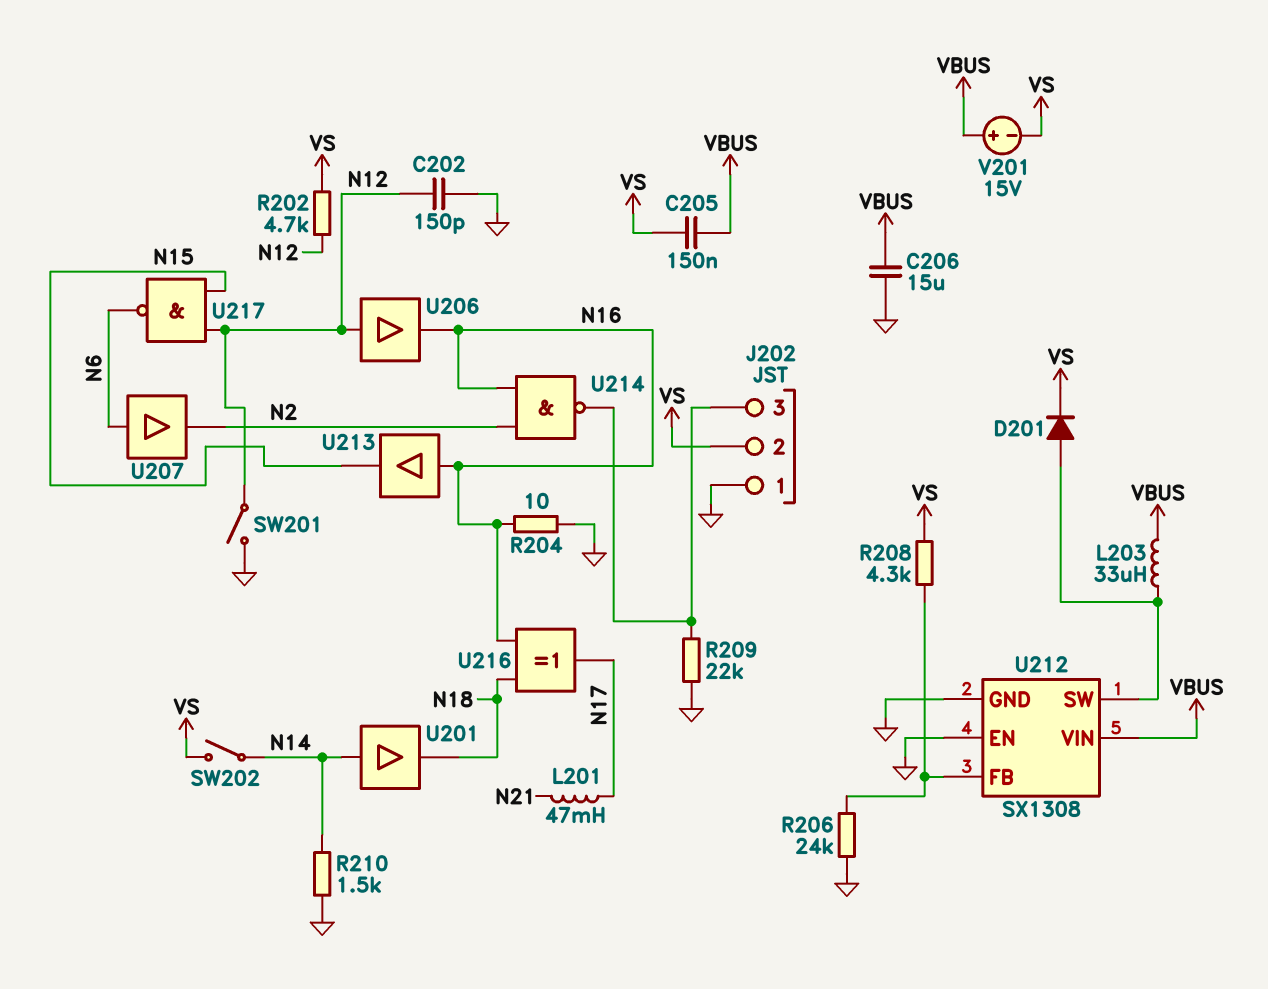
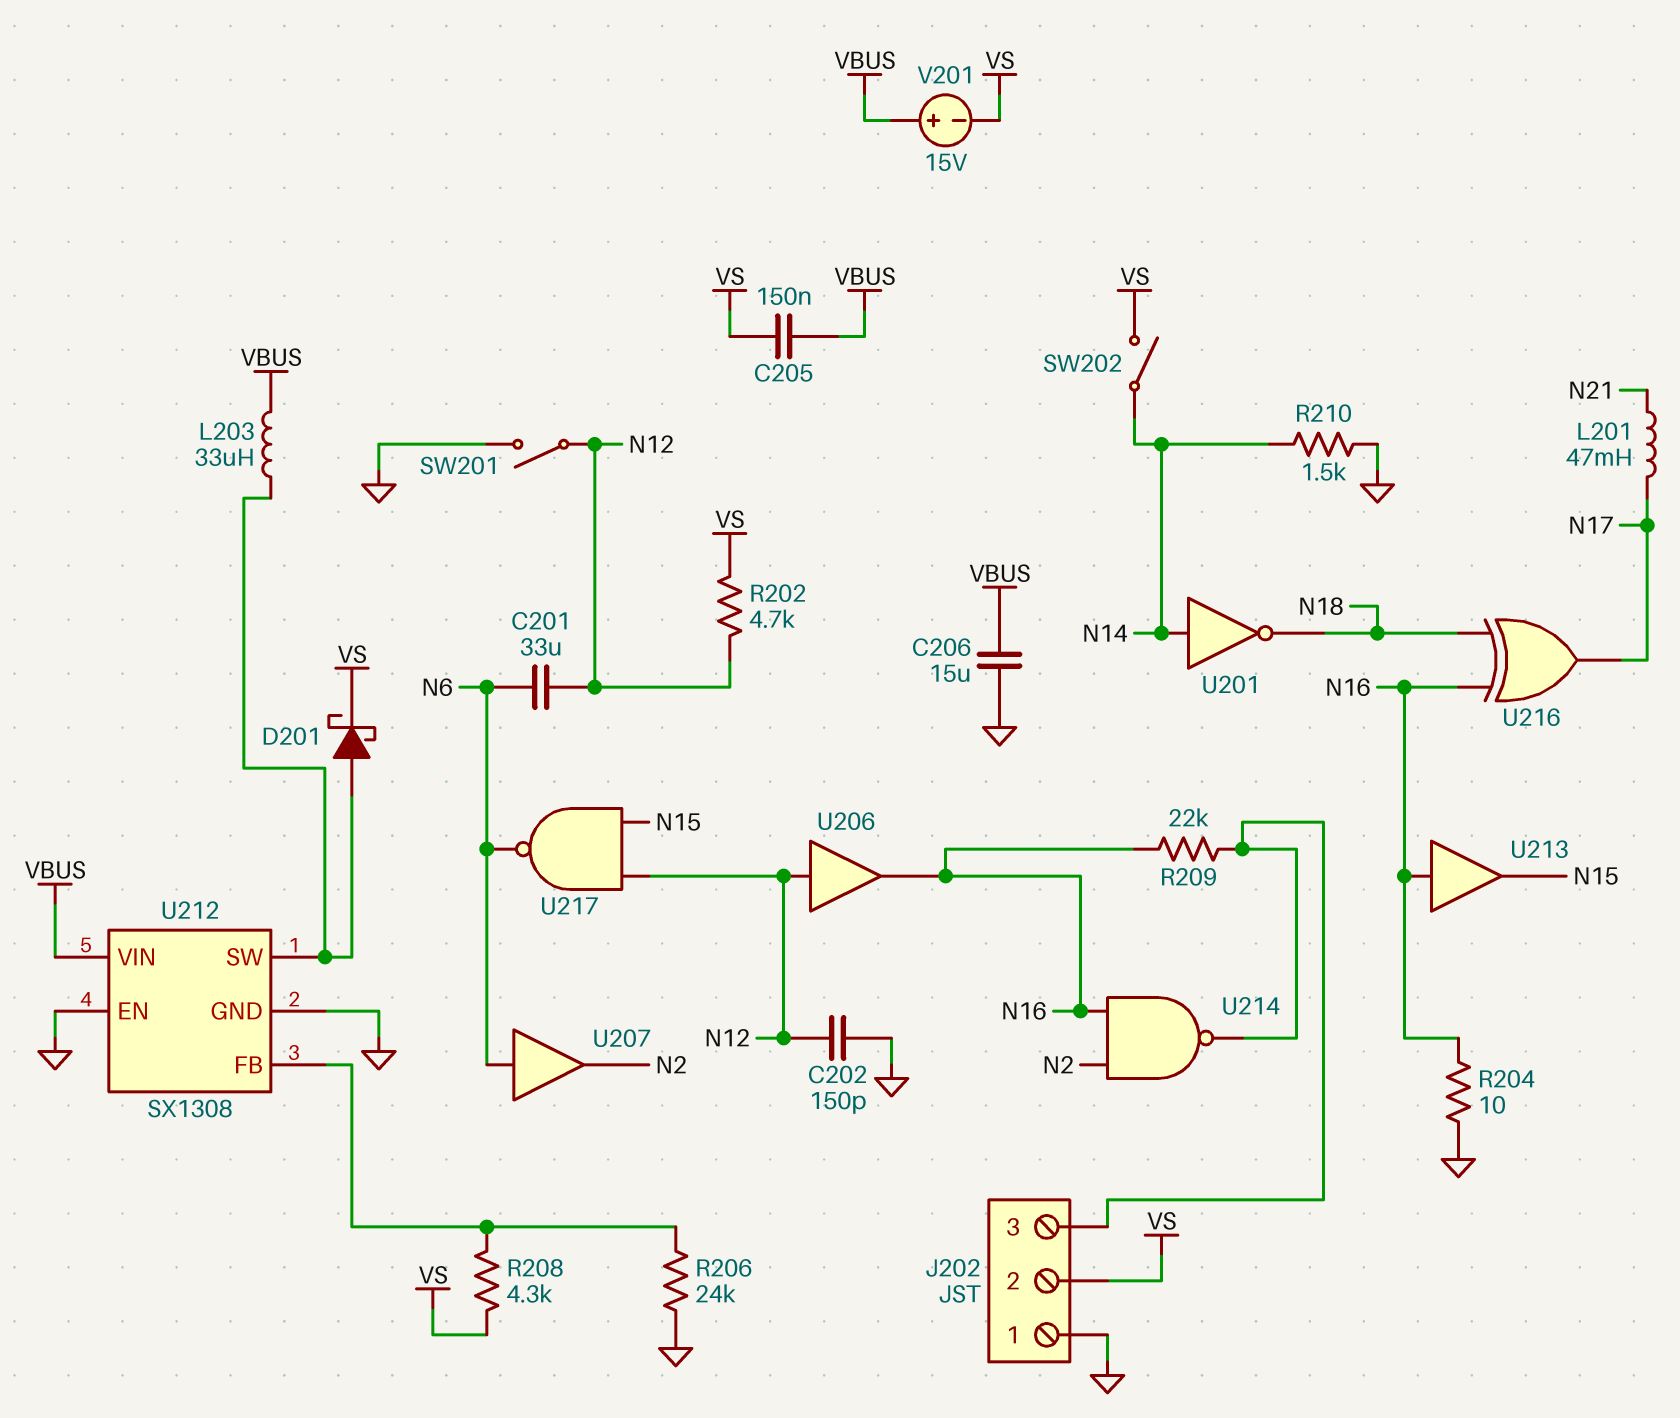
C201: none -> 33uF (N6, N12)
D201: diode (A U212/SW, K VS) -> schottky (A U212/SW, K VS)
R209: 22k (GND, J202/3) -> 22k (J202/3, N16)
U201: buffer (in N14, out N18) -> NOT (in N14, out N18)

